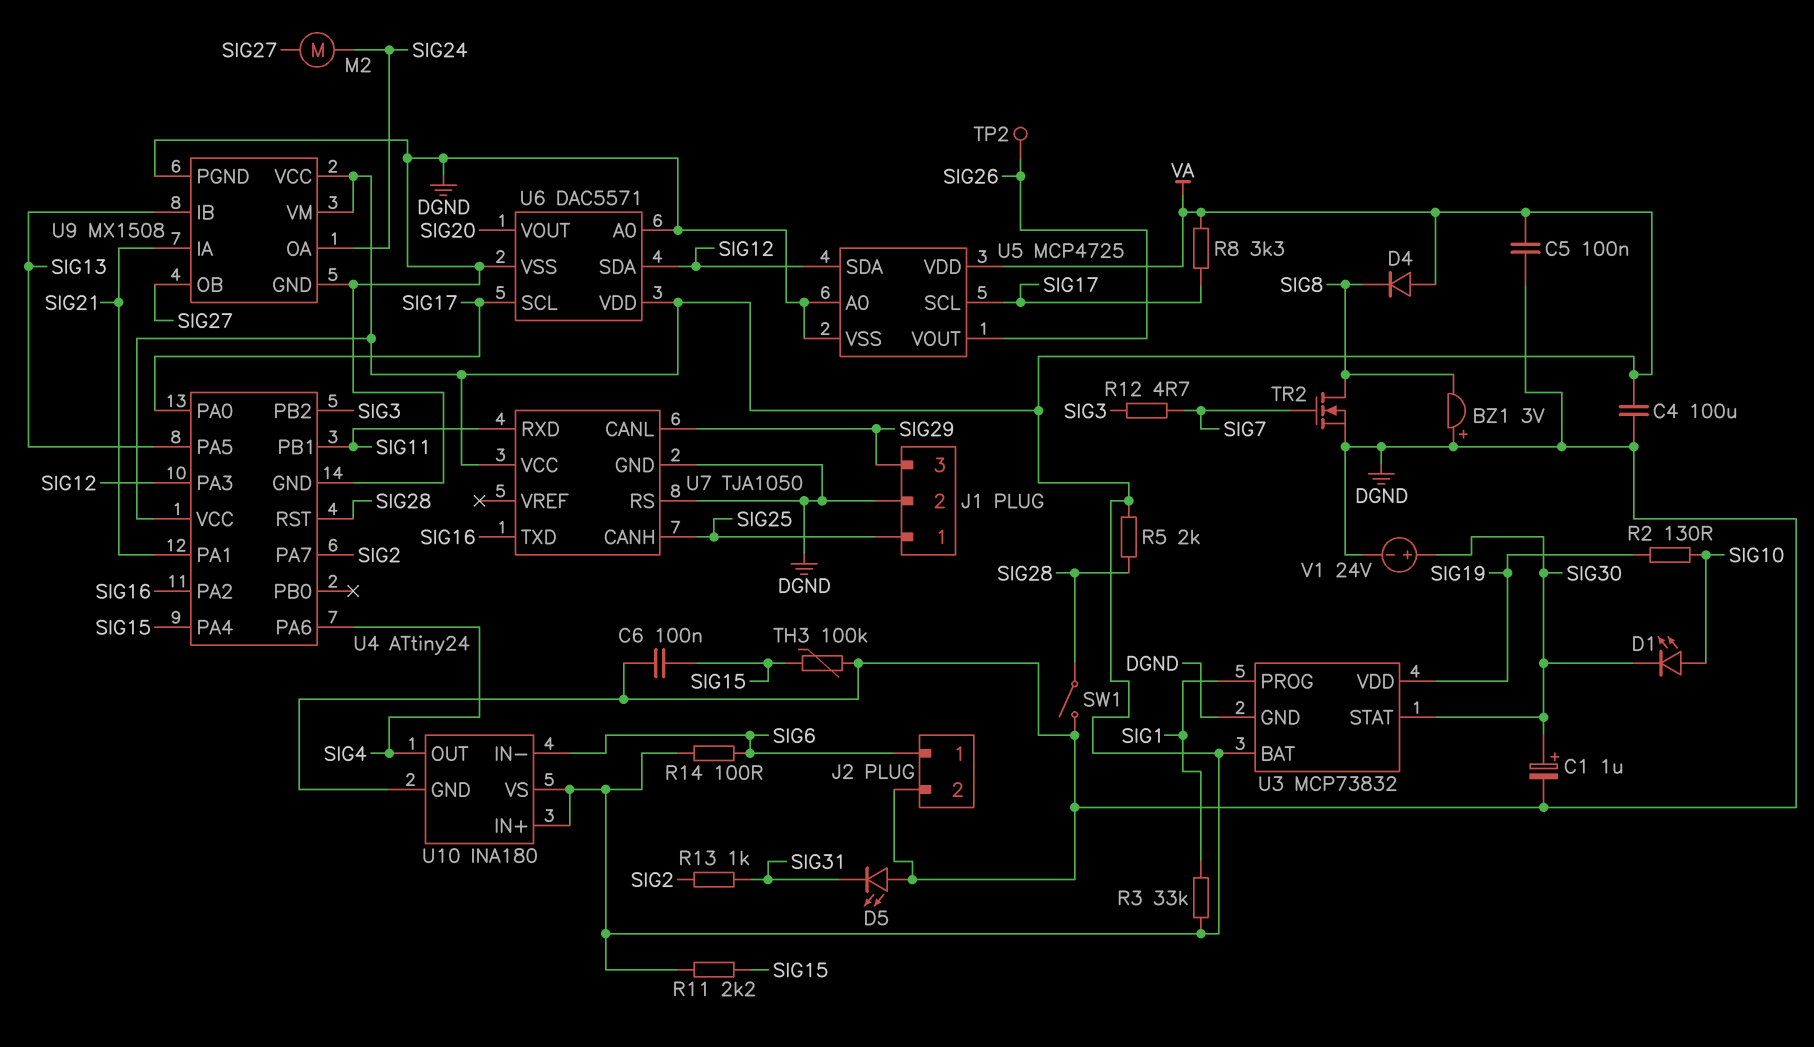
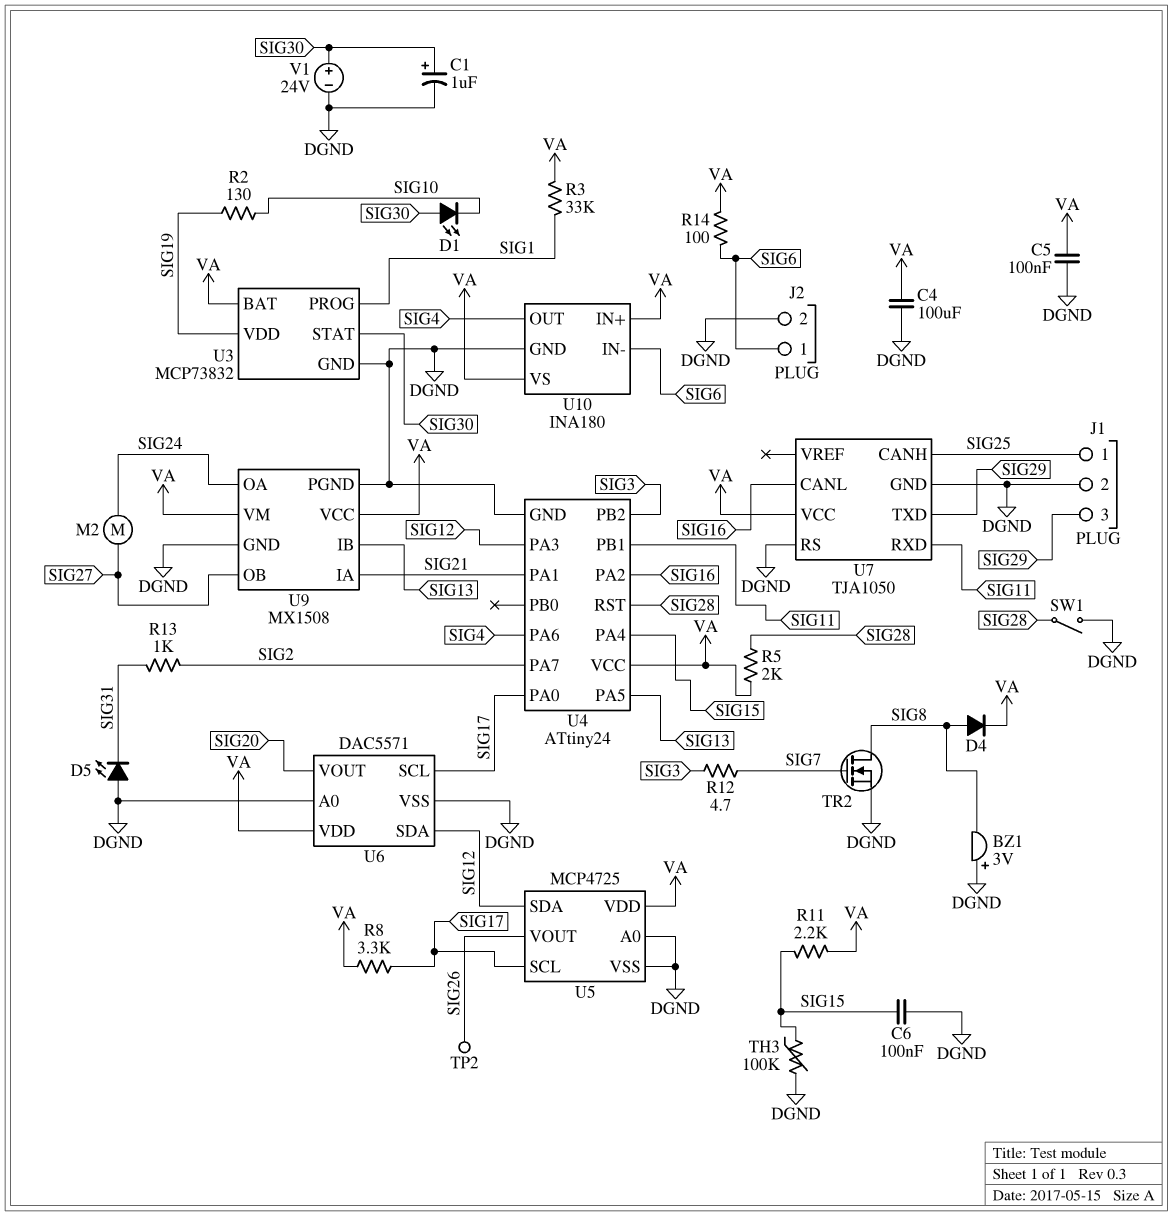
D1: LED (A SIG10, K SIG30) -> LED (A SIG30, K SIG10)
D4: diode (A VA, K SIG8) -> diode (A SIG8, K VA)
U7 pin CANL: SIG29 -> SIG16
U7 pin TXD: SIG16 -> SIG29

